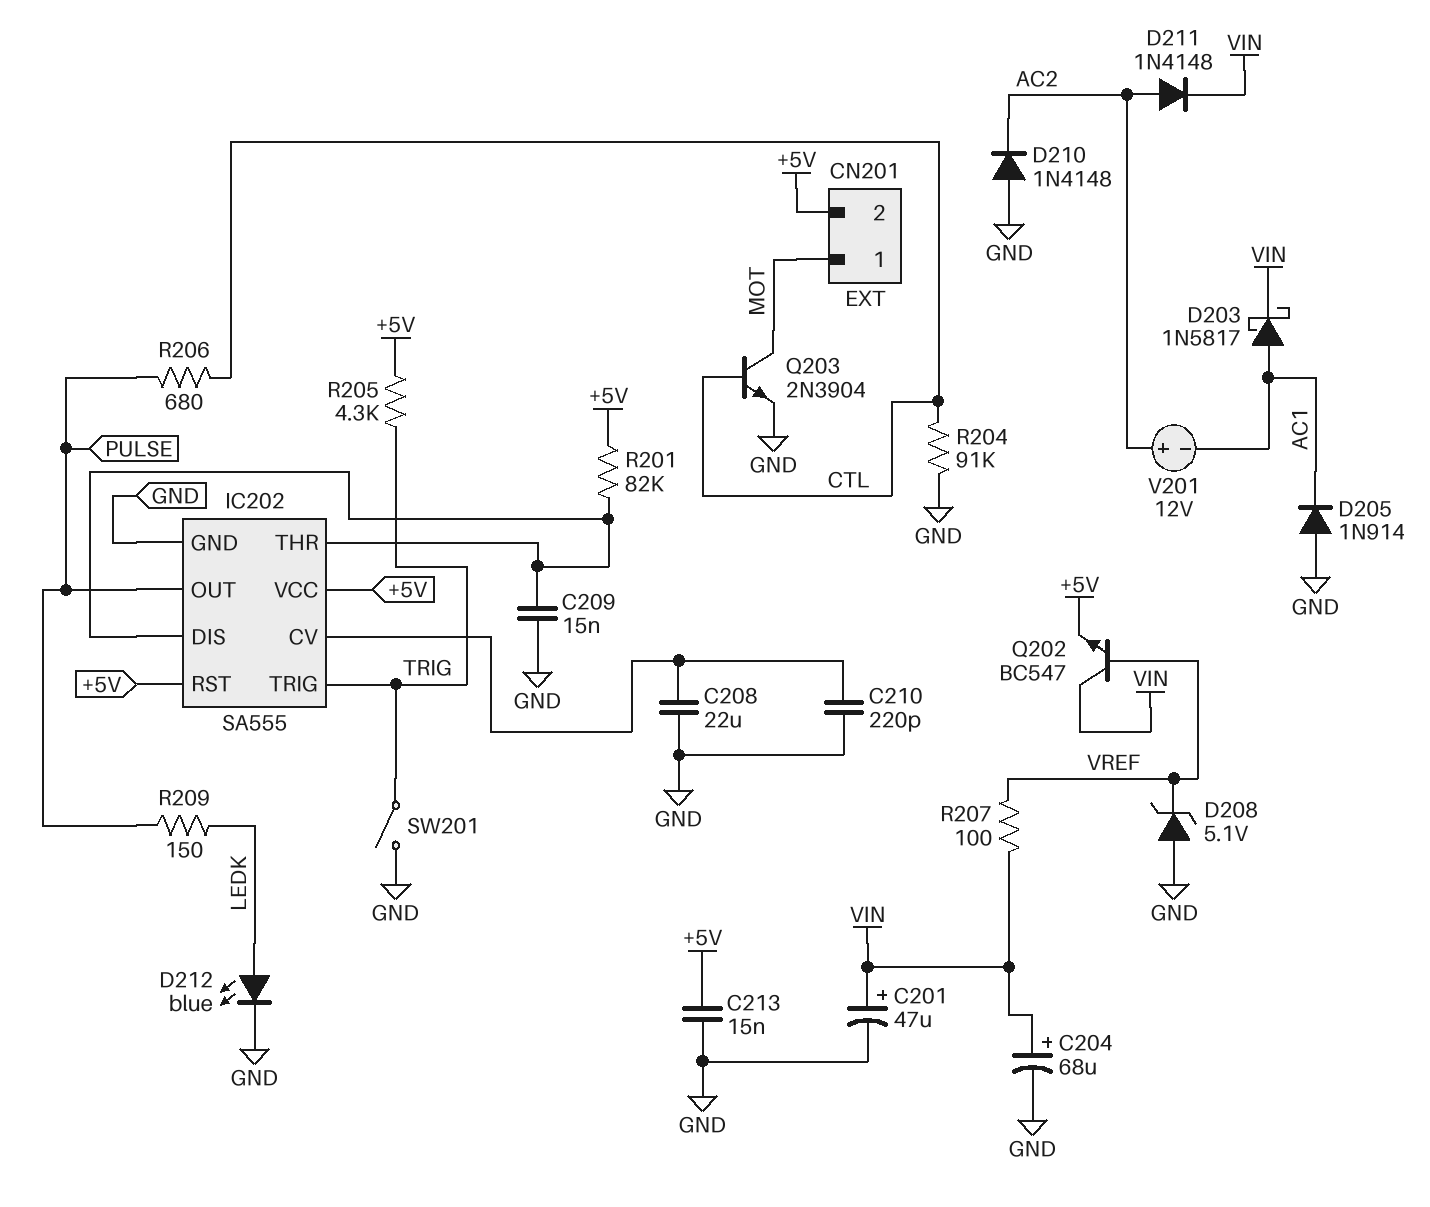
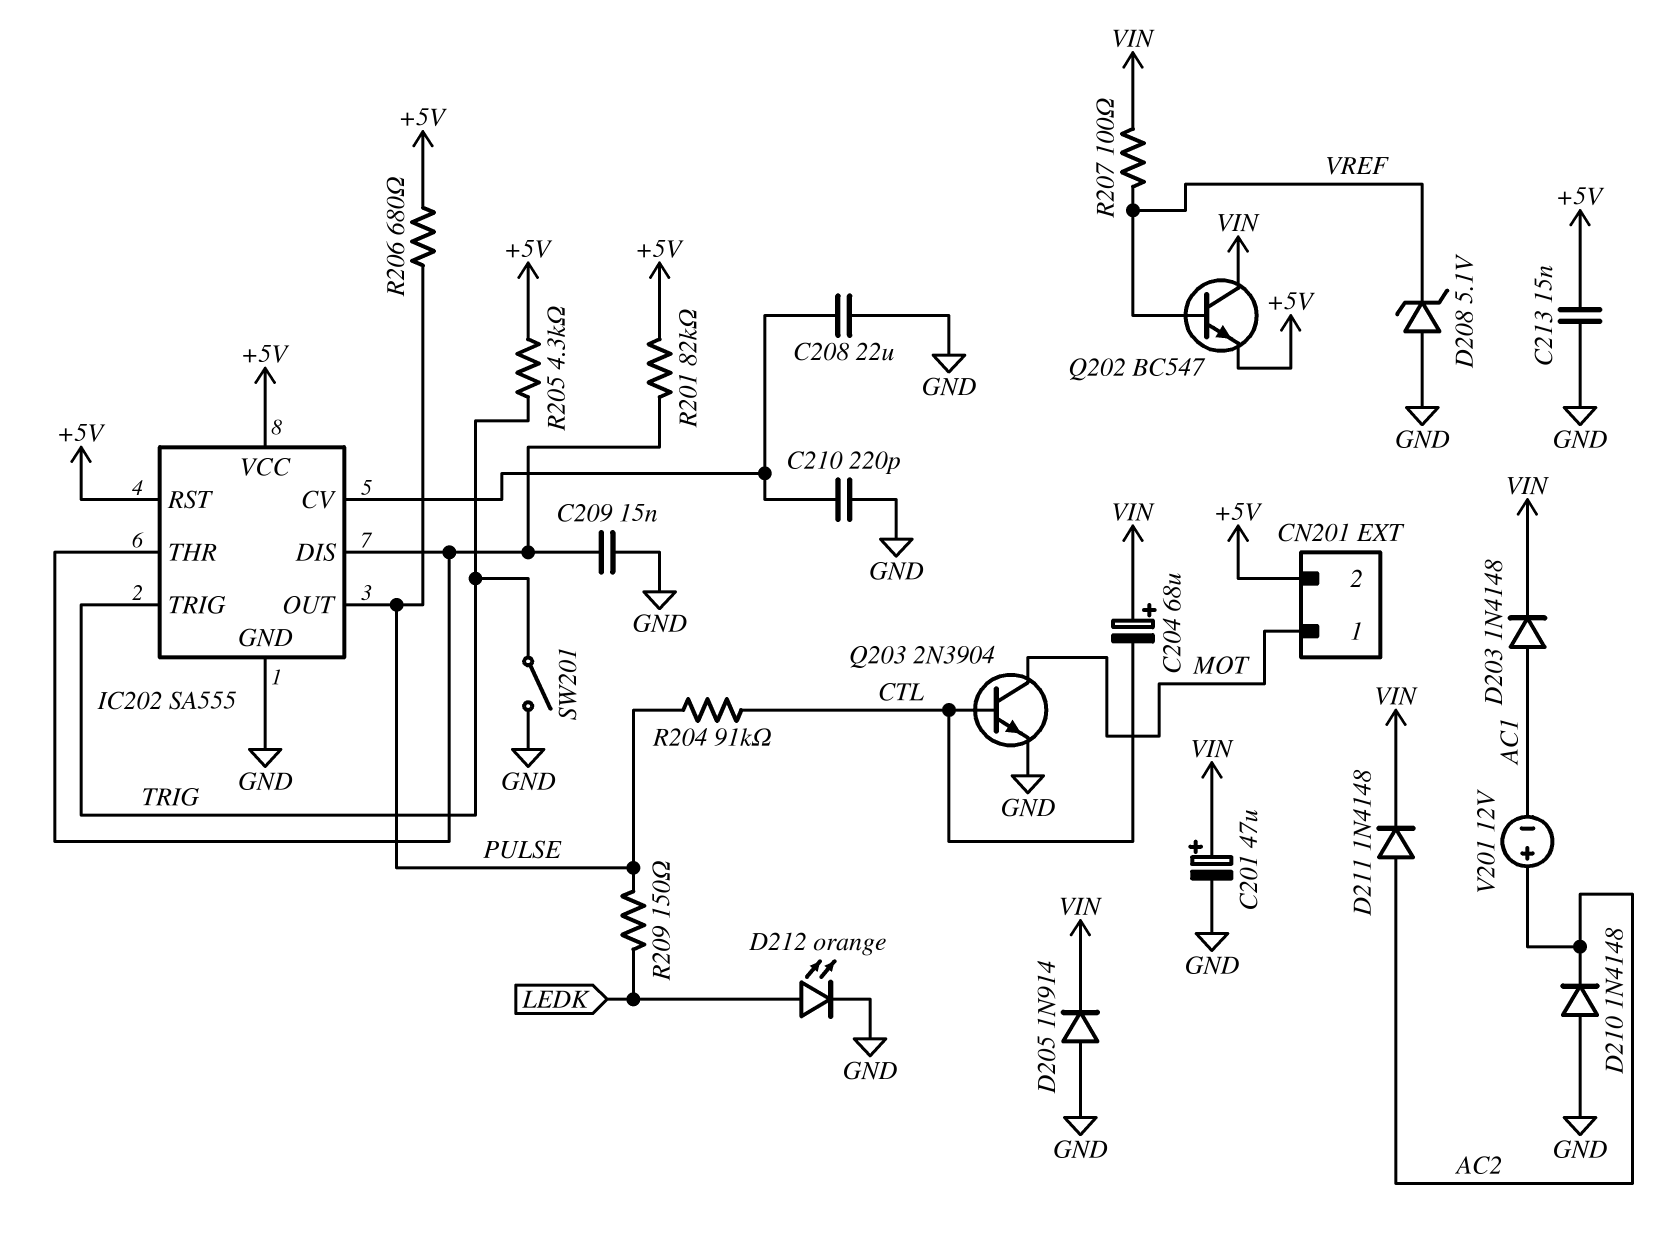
C204: 68uF (plus VIN, minus GND) -> 68uF (plus VIN, minus CTL)
D203: schottky 1N5817 (A AC1, K VIN) -> diode 1N4148 (A AC1, K VIN)
D205: diode 1N914 (A GND, K AC1) -> diode 1N914 (A GND, K VIN)
D212: LED blue (A LEDK, K GND) -> LED orange (A LEDK, K GND)
R204: 91k (CTL, GND) -> 91k (CTL, PULSE)
R206: 680 (CTL, PULSE) -> 680 (+5V, PULSE)

